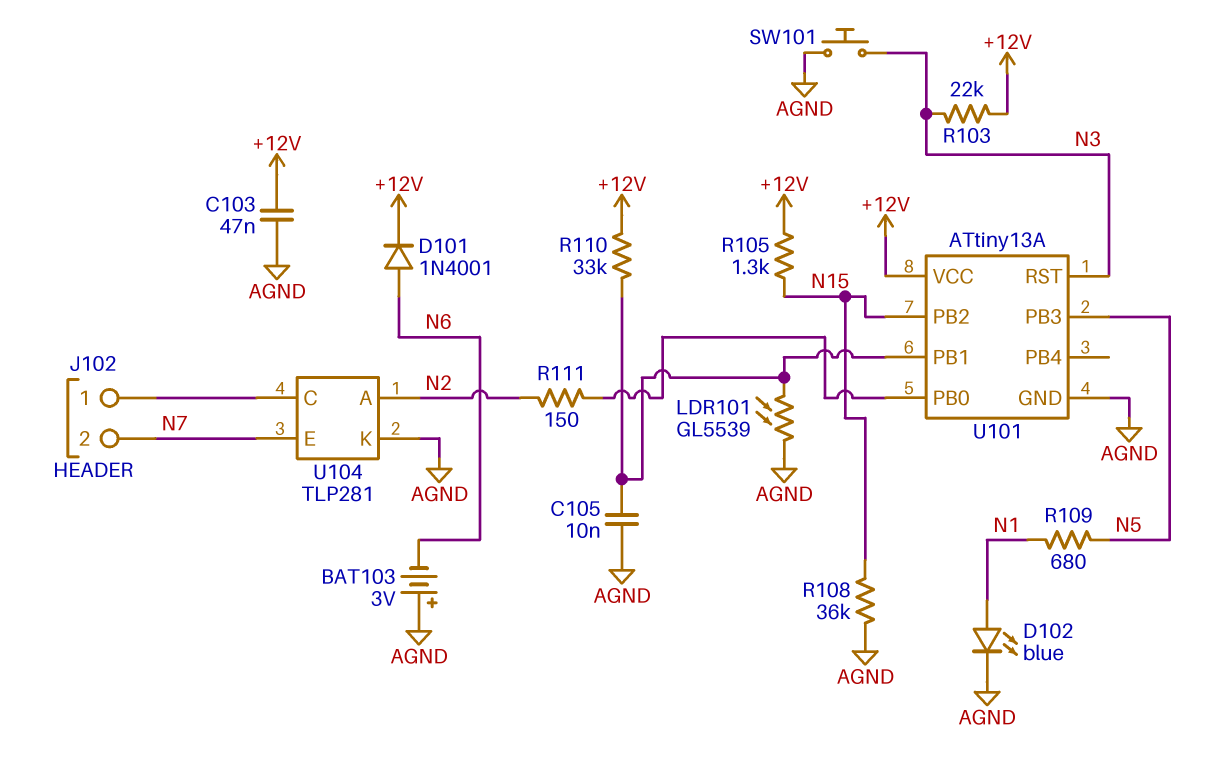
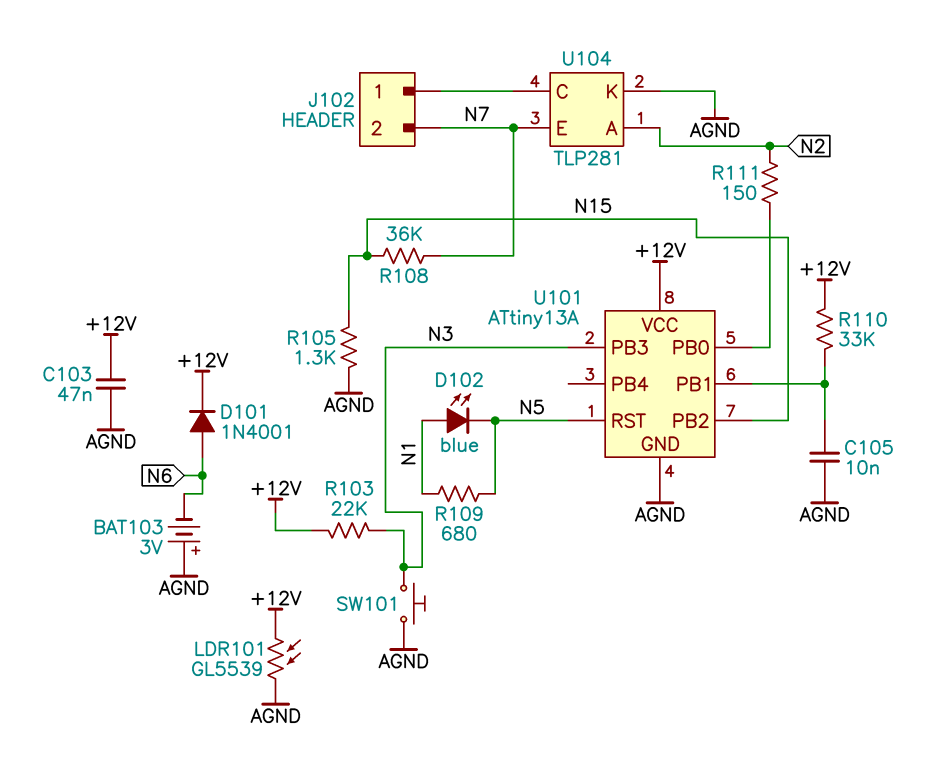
D102: LED blue (A N1, K AGND) -> LED blue (A N1, K N5)
LDR101: GL5539 (AGND, U101/PB1) -> GL5539 (+12V, AGND)
R105: 1.3k (+12V, N15) -> 1.3k (AGND, N15)
R108: 36k (AGND, N15) -> 36k (N7, N15)
U101 pin PB3: N5 -> N3
U101 pin RST: N3 -> N5

